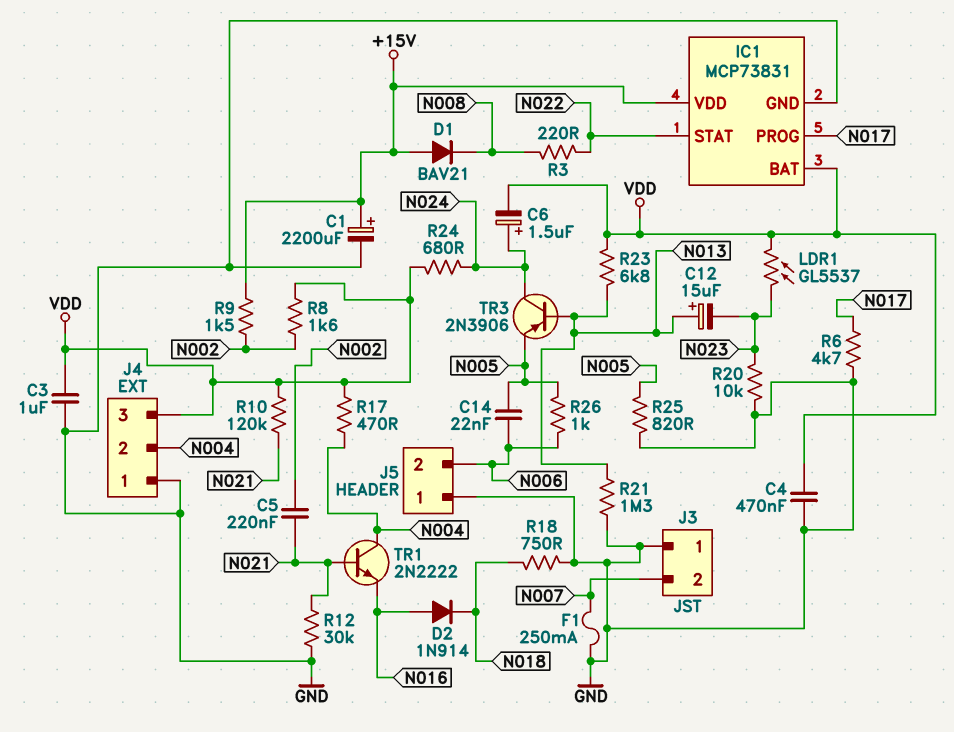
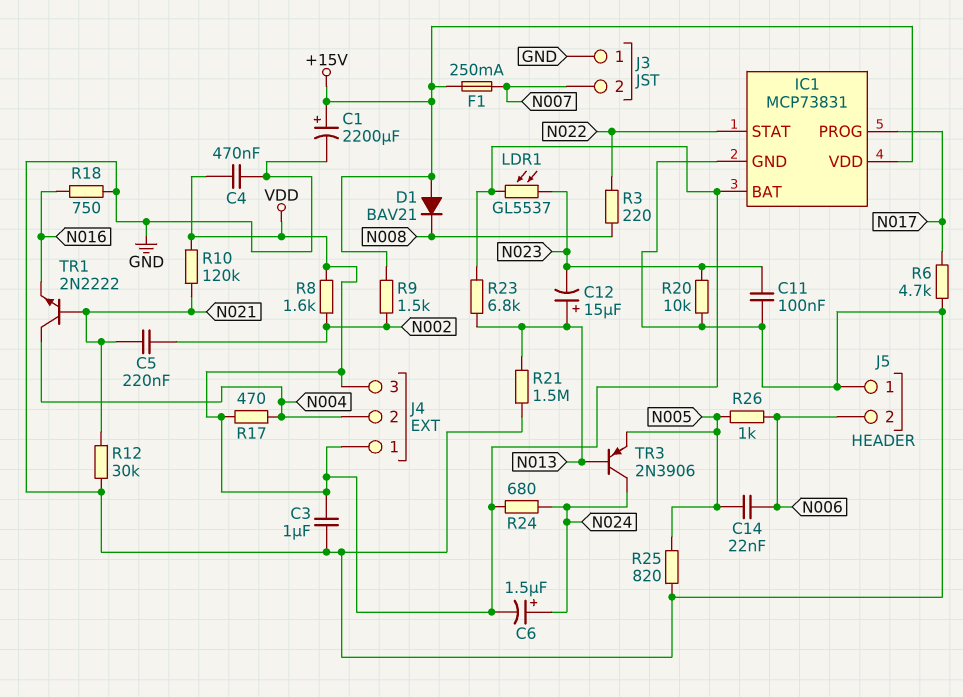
C11: none -> 100nF (GND, N023)
D2: diode 1N914 (A N016, K N018) -> none
F1: 250mA (GND, N007) -> 250mA (+15V, N007)
J4 pin 1: GND -> VDD
R18: 750 (GND, N018) -> 750 (GND, N016)
R21: 1.3M (GND, N013) -> 1.5M (GND, N013)

